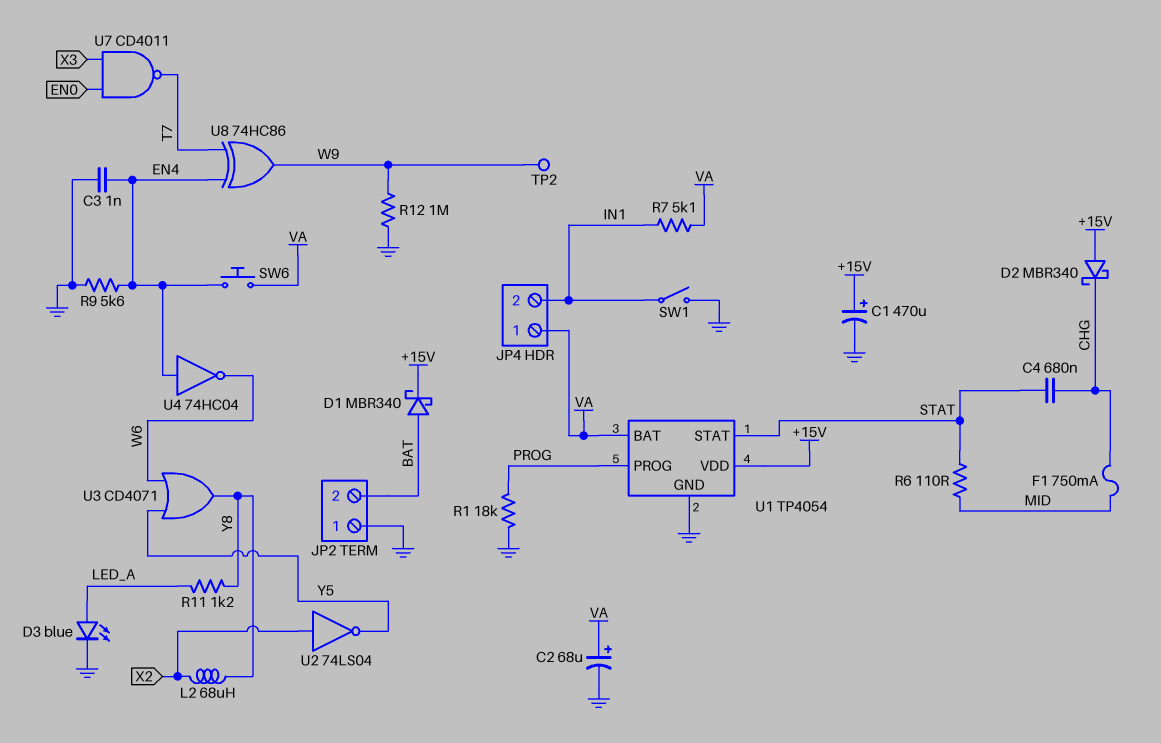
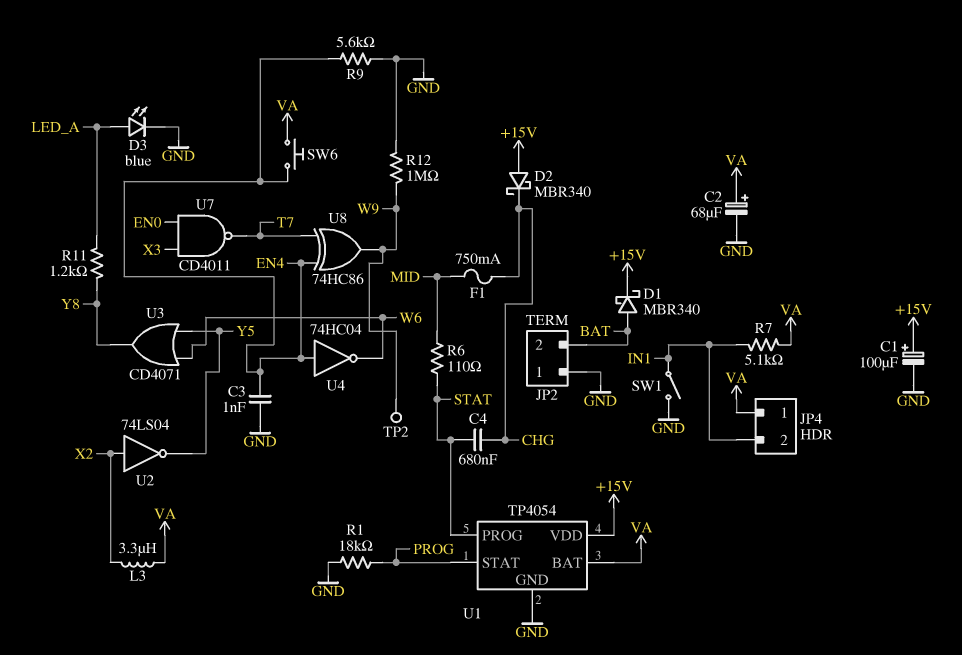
C1: 470uF (plus +15V, minus GND) -> 100uF (plus +15V, minus GND)
L2: 68uH (X2, Y8) -> none
L3: none -> 3.3uH (VA, X2)
U1 pin PROG: PROG -> STAT
U1 pin STAT: STAT -> PROG

